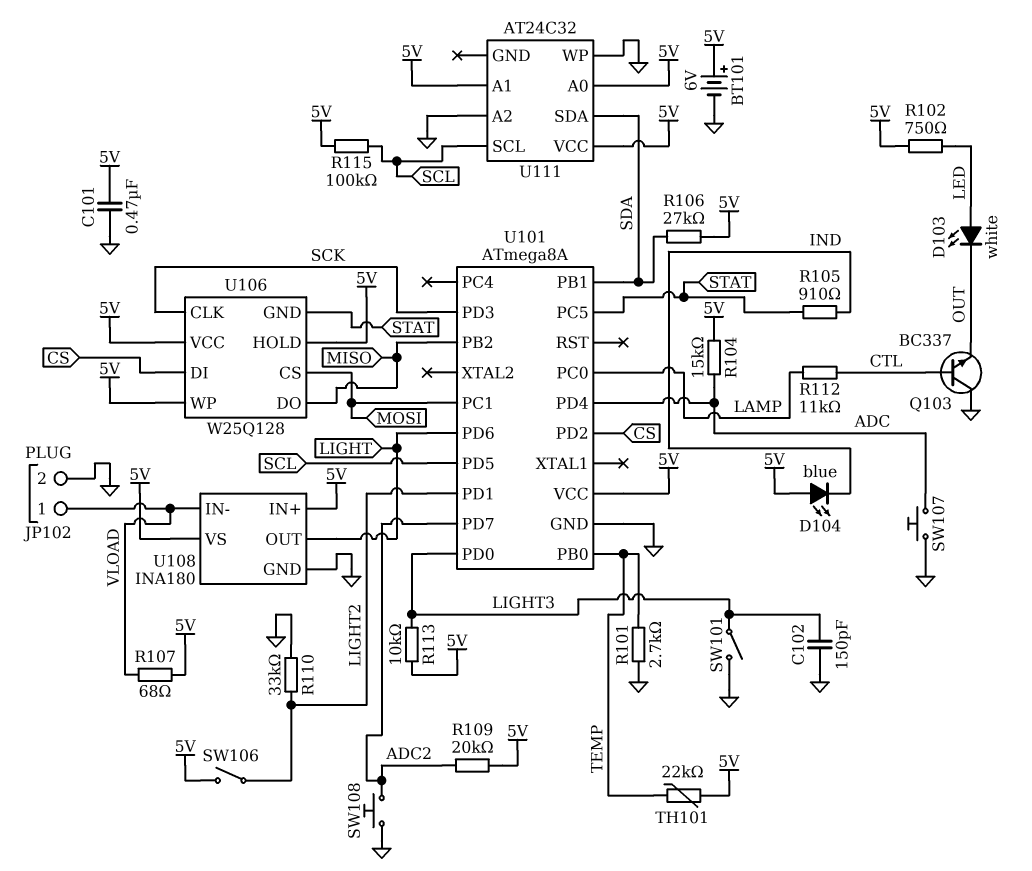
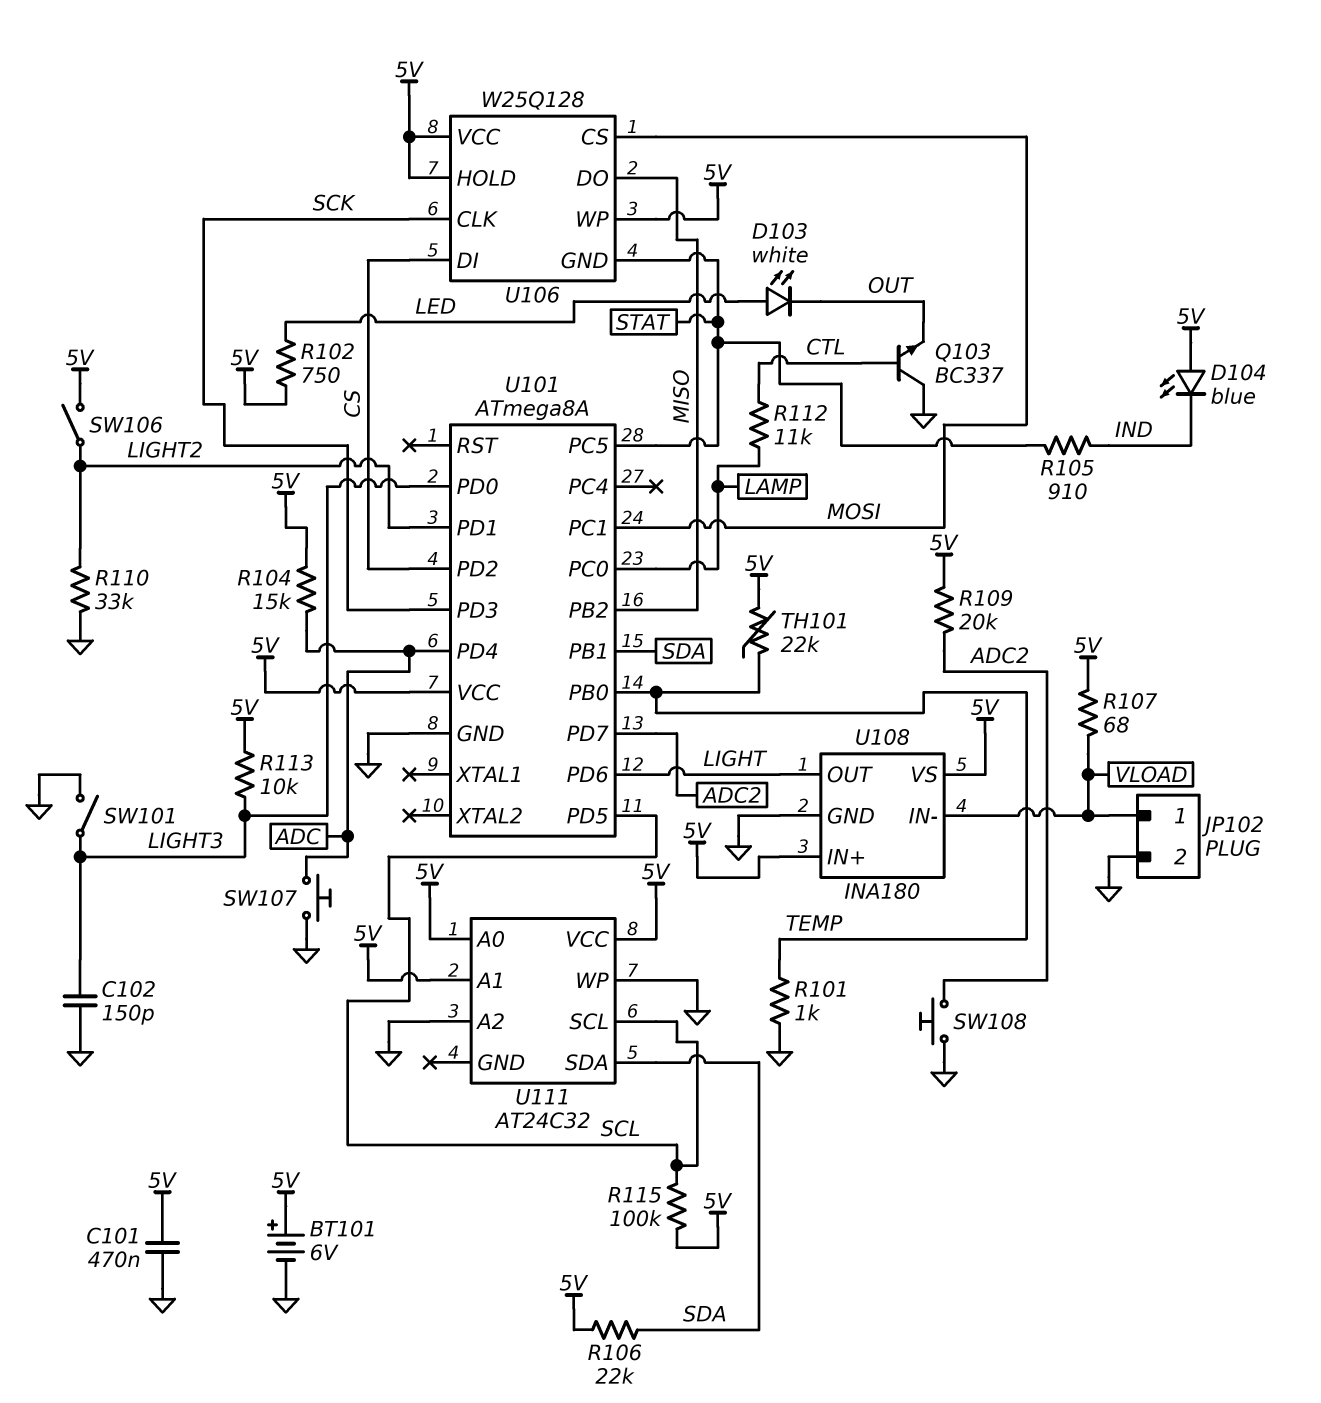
R101: 2.7k (GND, TEMP) -> 1k (GND, TEMP)
R106: 27k (5V, SDA) -> 22k (5V, SDA)

